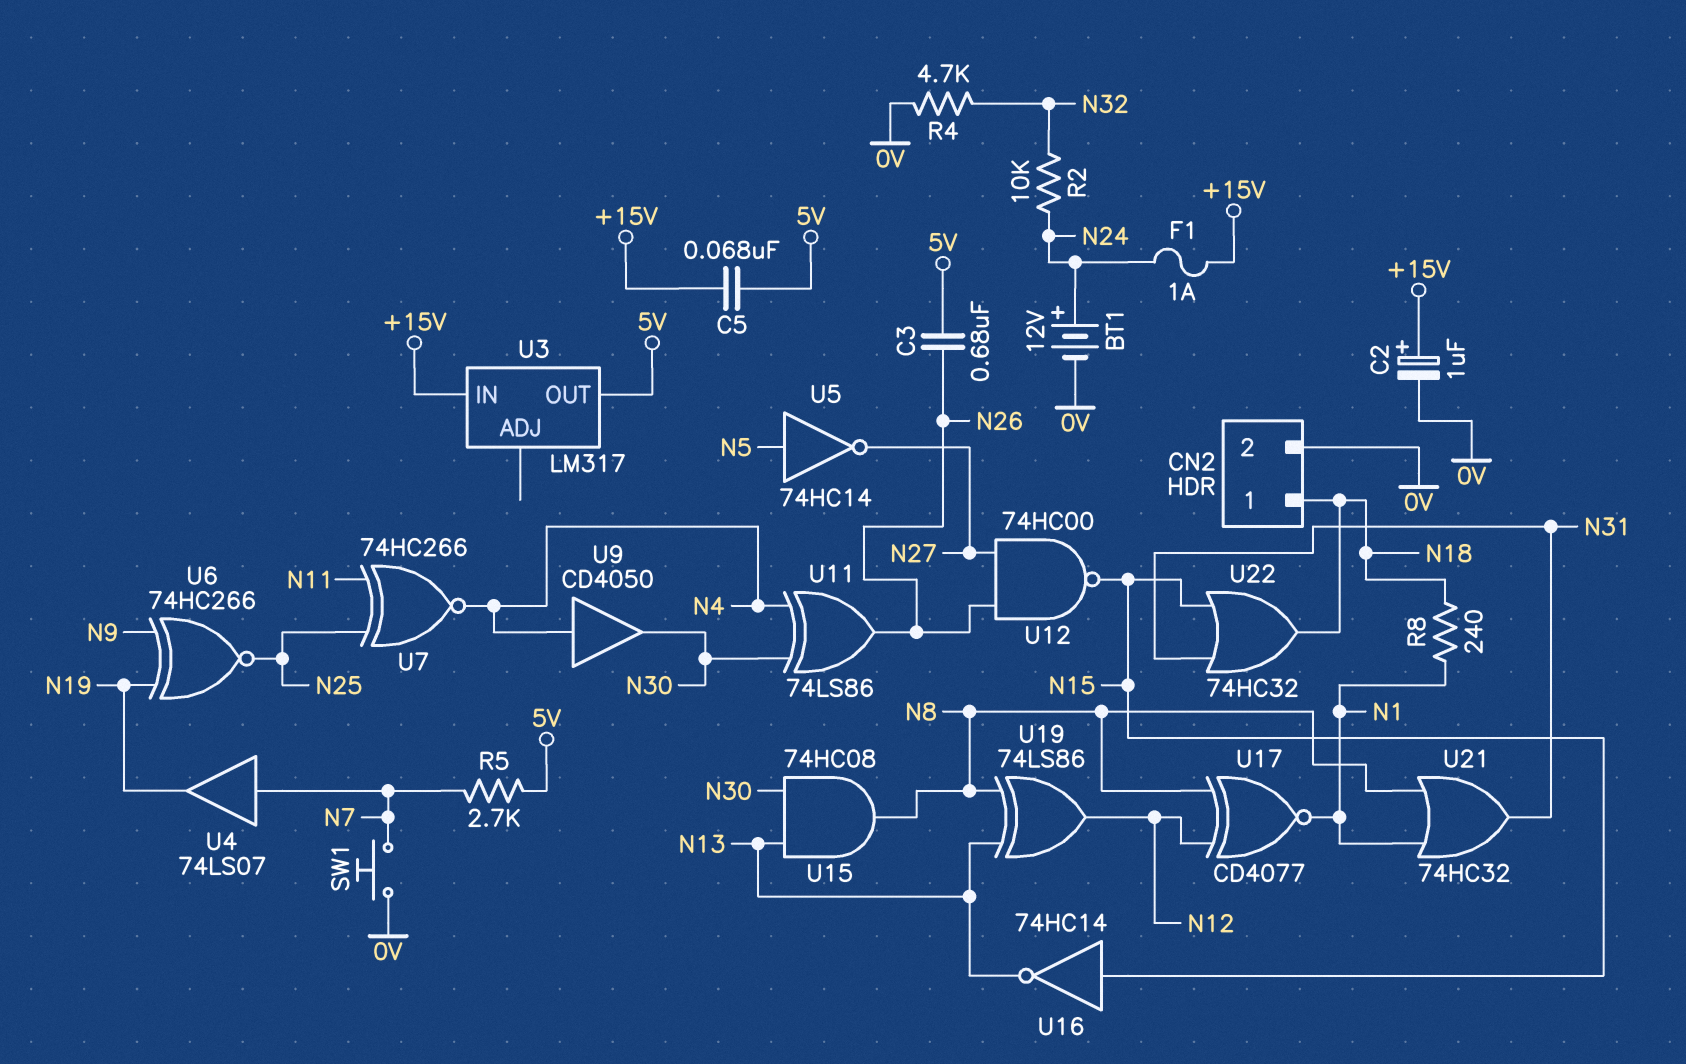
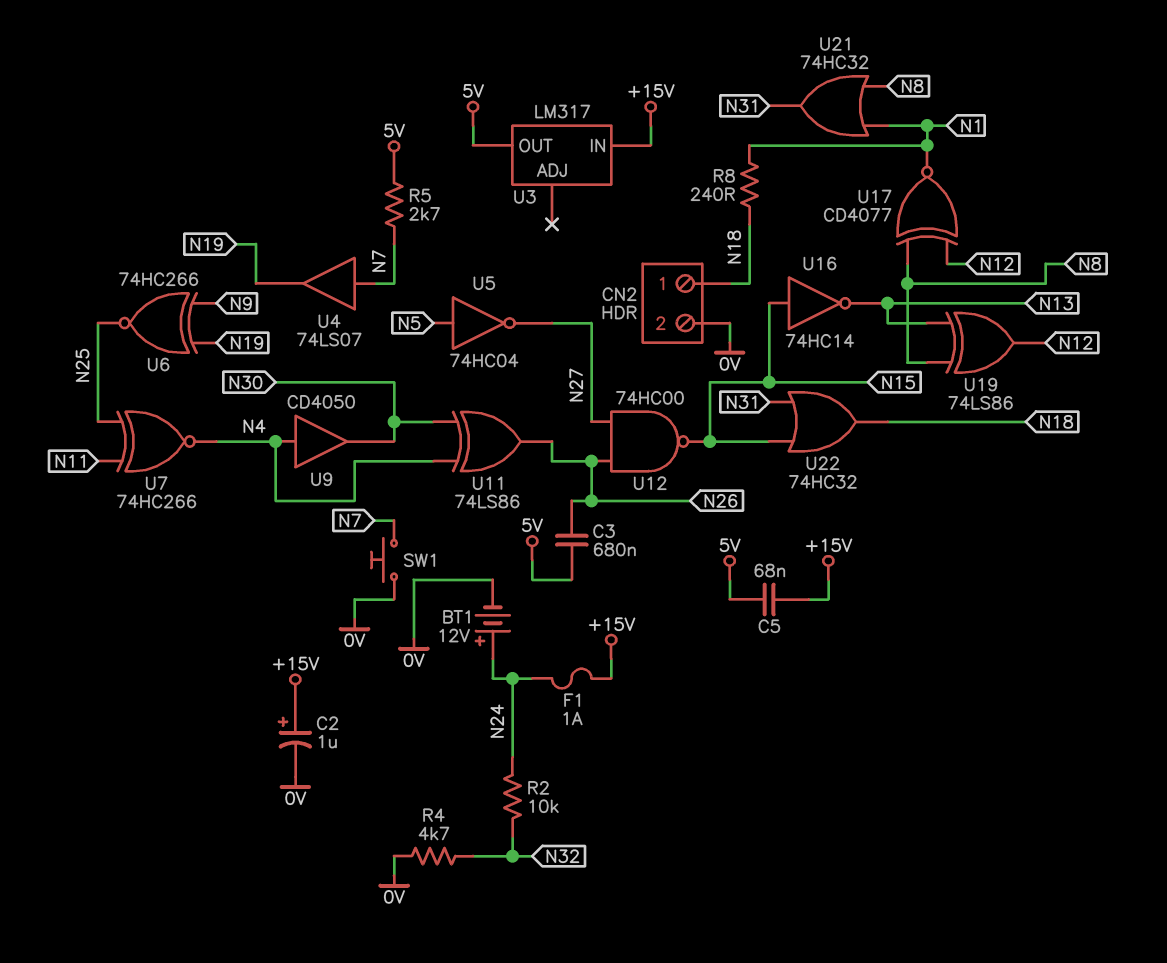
U5: NOT 74HC14 (in N5, out N27) -> NOT 74HC04 (in N5, out N27)
U15: AND 74HC08 (in N13, in N30, out N8) -> none

